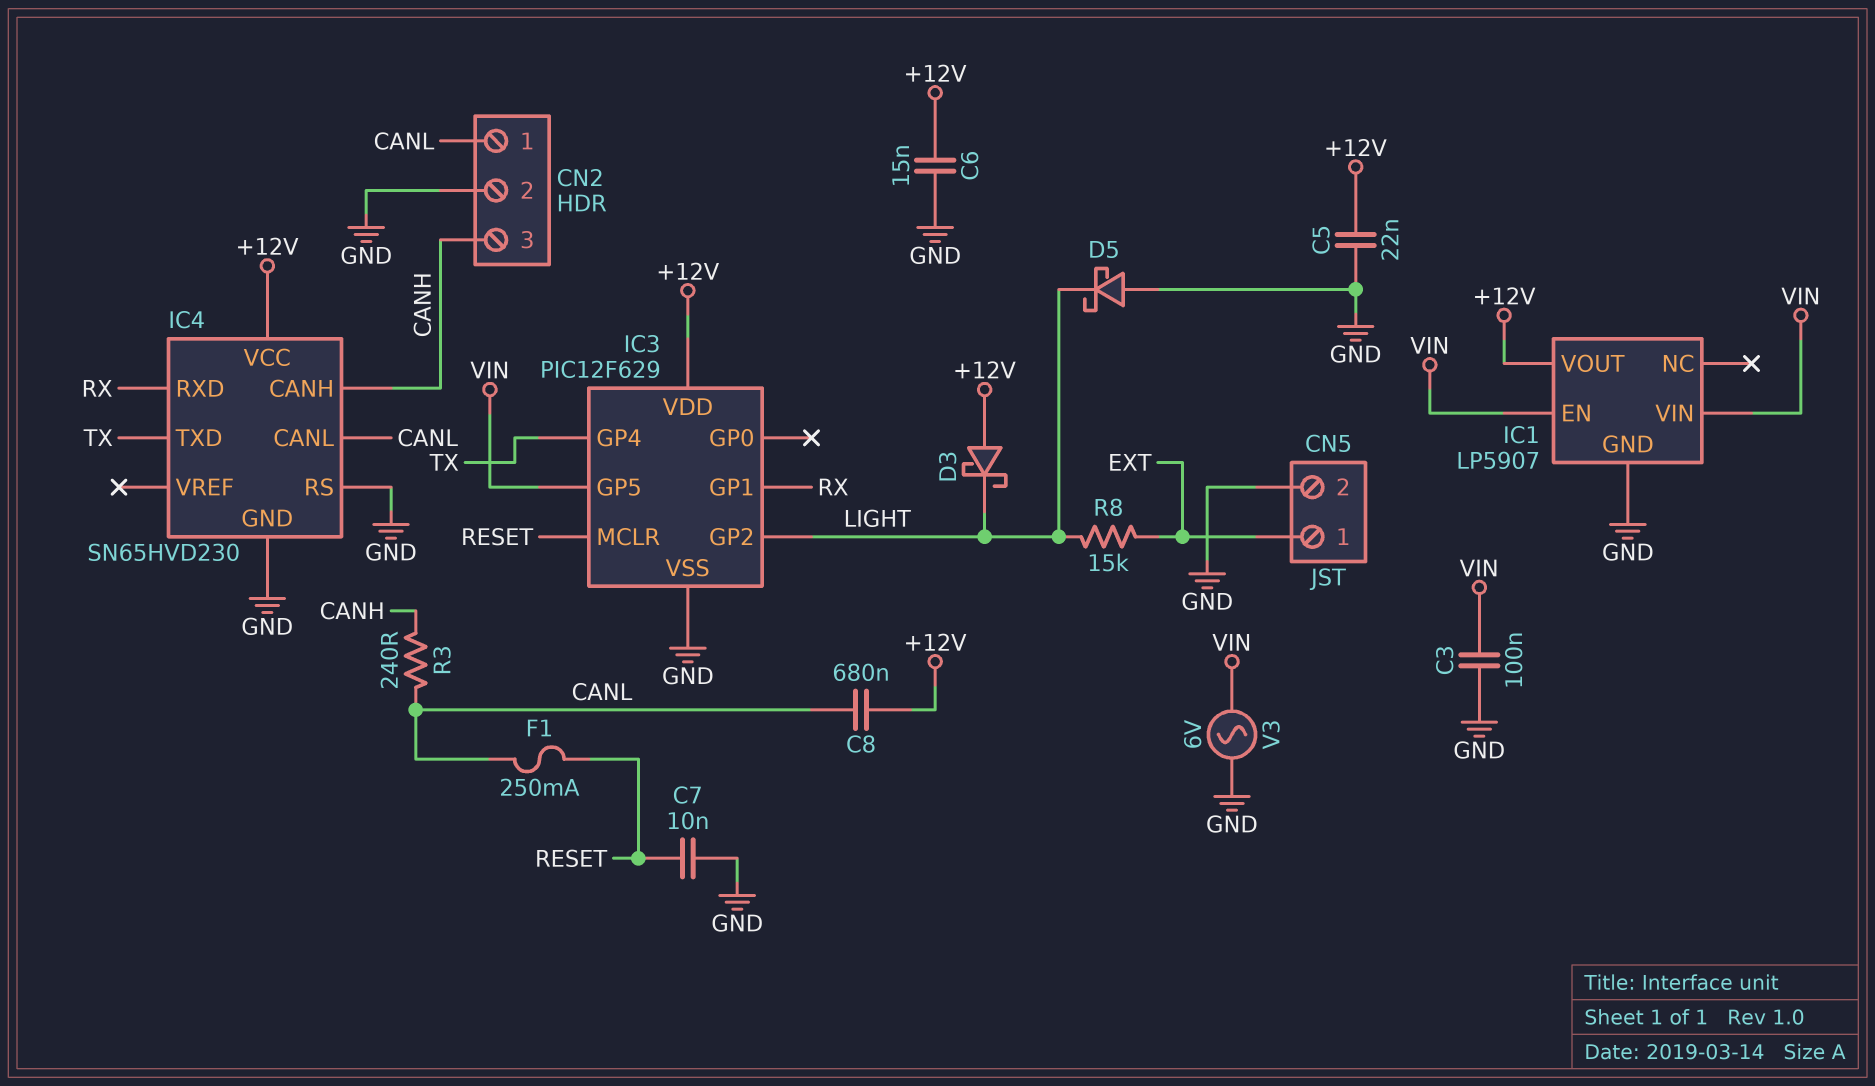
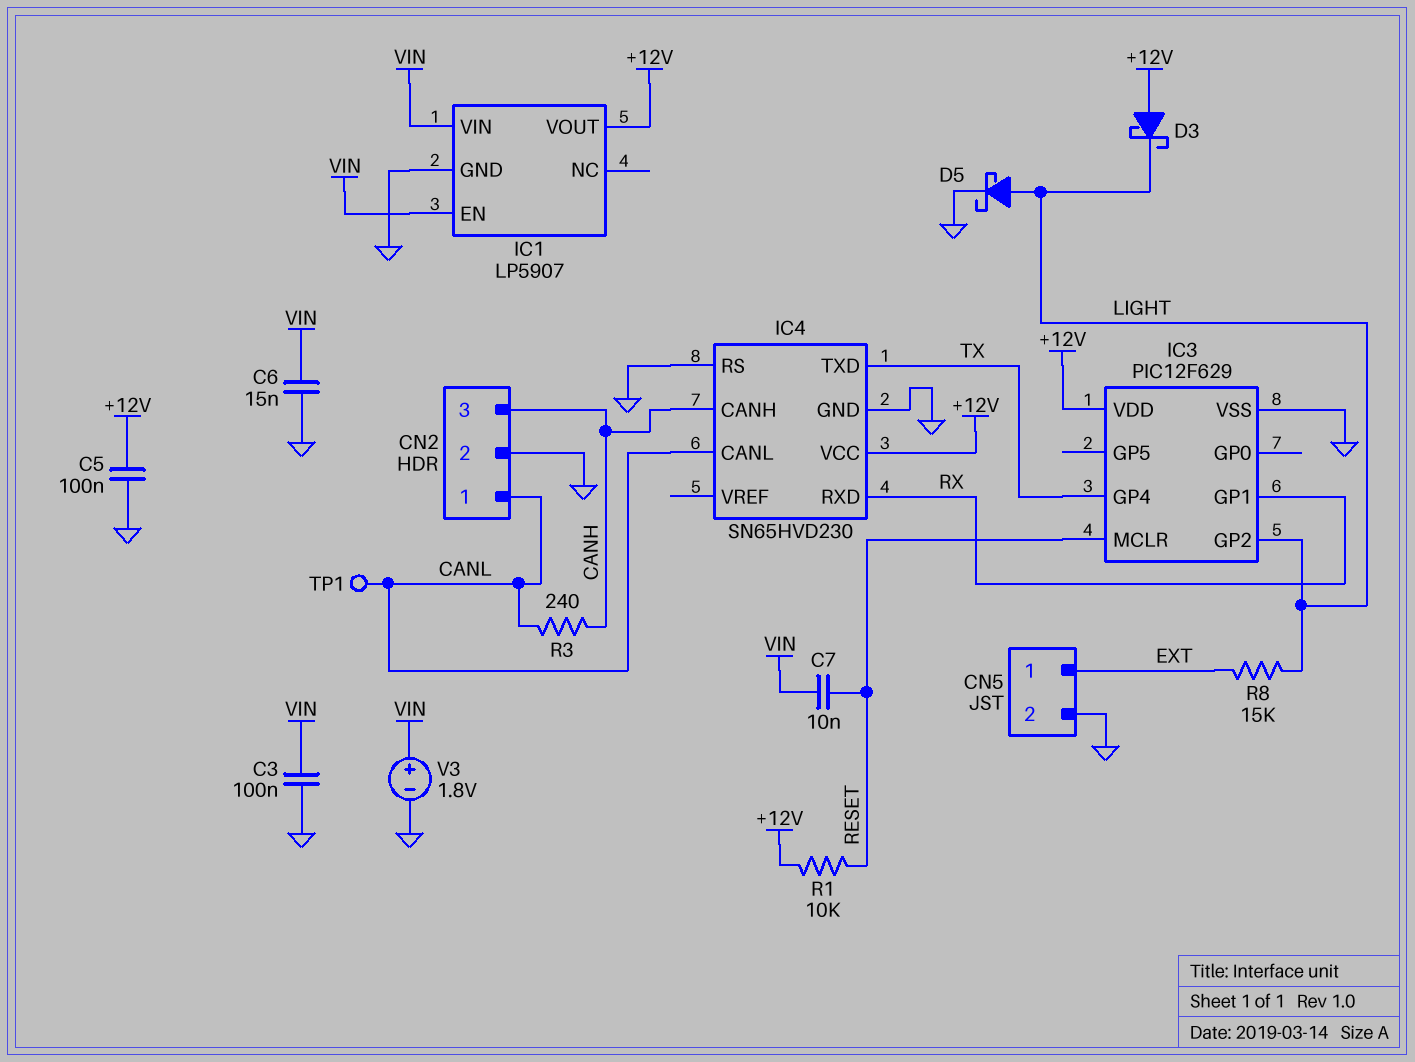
C5: 22nF (+12V, GND) -> 100nF (+12V, GND)
C6: 15nF (+12V, GND) -> 15nF (GND, VIN)
C7: 10nF (GND, RESET) -> 10nF (RESET, VIN)
C8: 680nF (+12V, CANL) -> none
D5: schottky (A GND, K LIGHT) -> schottky (A LIGHT, K GND)
F1: 250mA (CANL, RESET) -> none
IC3 pin GP5: VIN -> none
R1: none -> 10k (+12V, RESET)
TP1: none -> test point (CANL)
V3: AC 6V (GND, VIN) -> 1.8V (plus VIN, minus GND)

